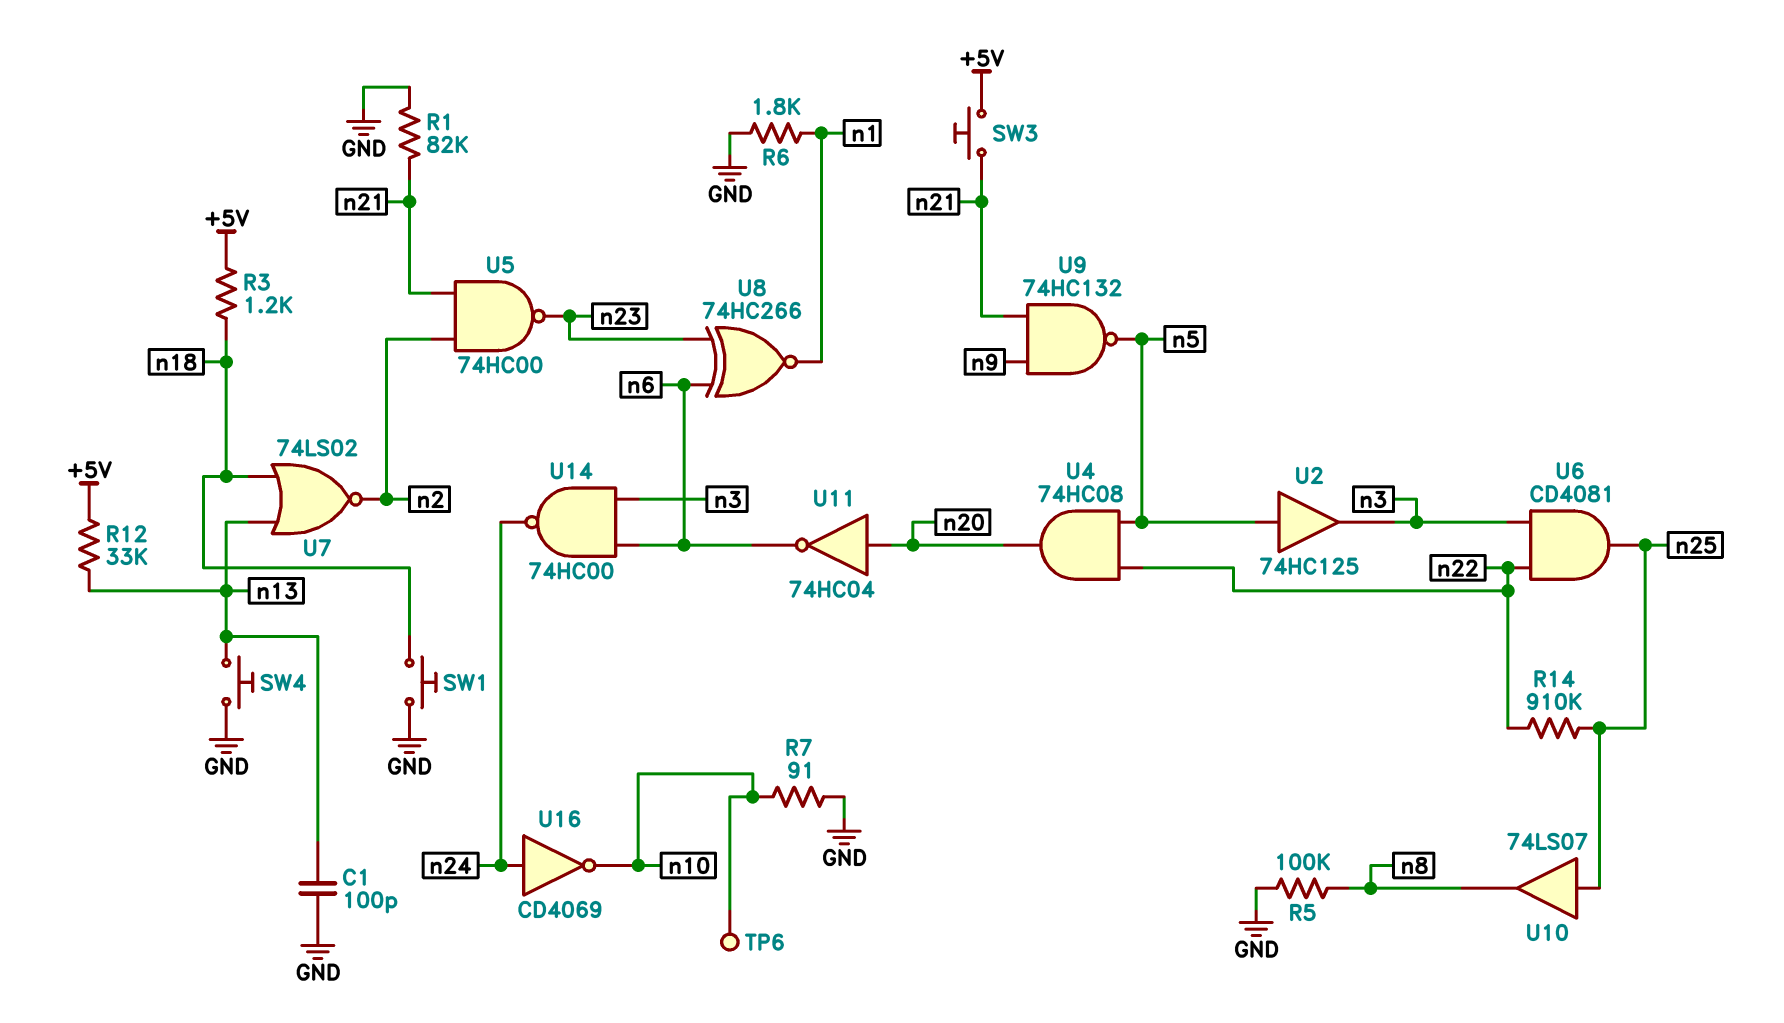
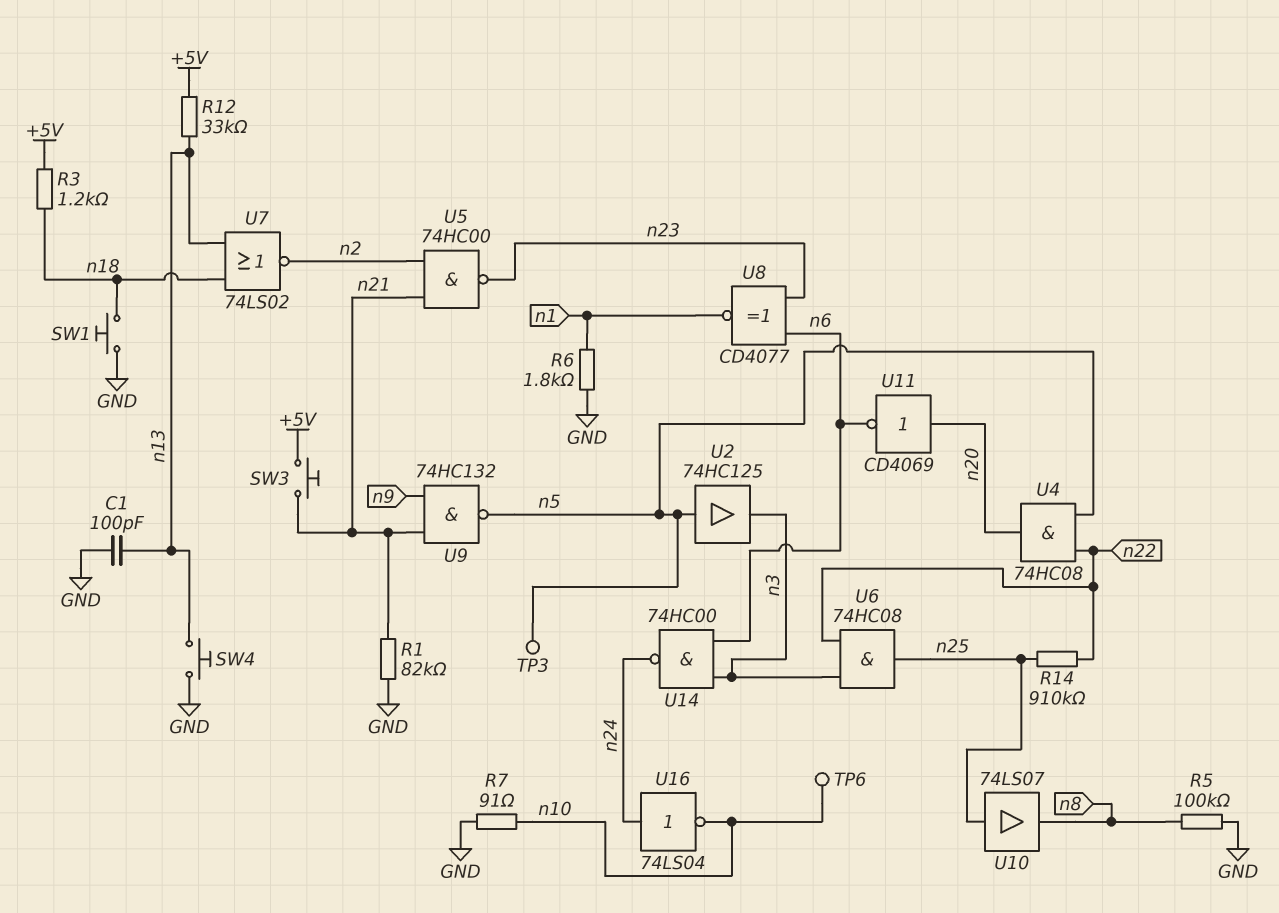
TP3: none -> test point (n5)
U6: AND CD4081 (in n3, in n22, out n25) -> AND 74HC08 (in n3, in n22, out n25)
U8: XNOR 74HC266 (in n6, in n23, out n1) -> XNOR CD4077 (in n6, in n23, out n1)
U11: NOT 74HC04 (in n20, out n6) -> NOT CD4069 (in n20, out n6)
U16: NOT CD4069 (in n24, out n10) -> NOT 74LS04 (in n24, out n10)

